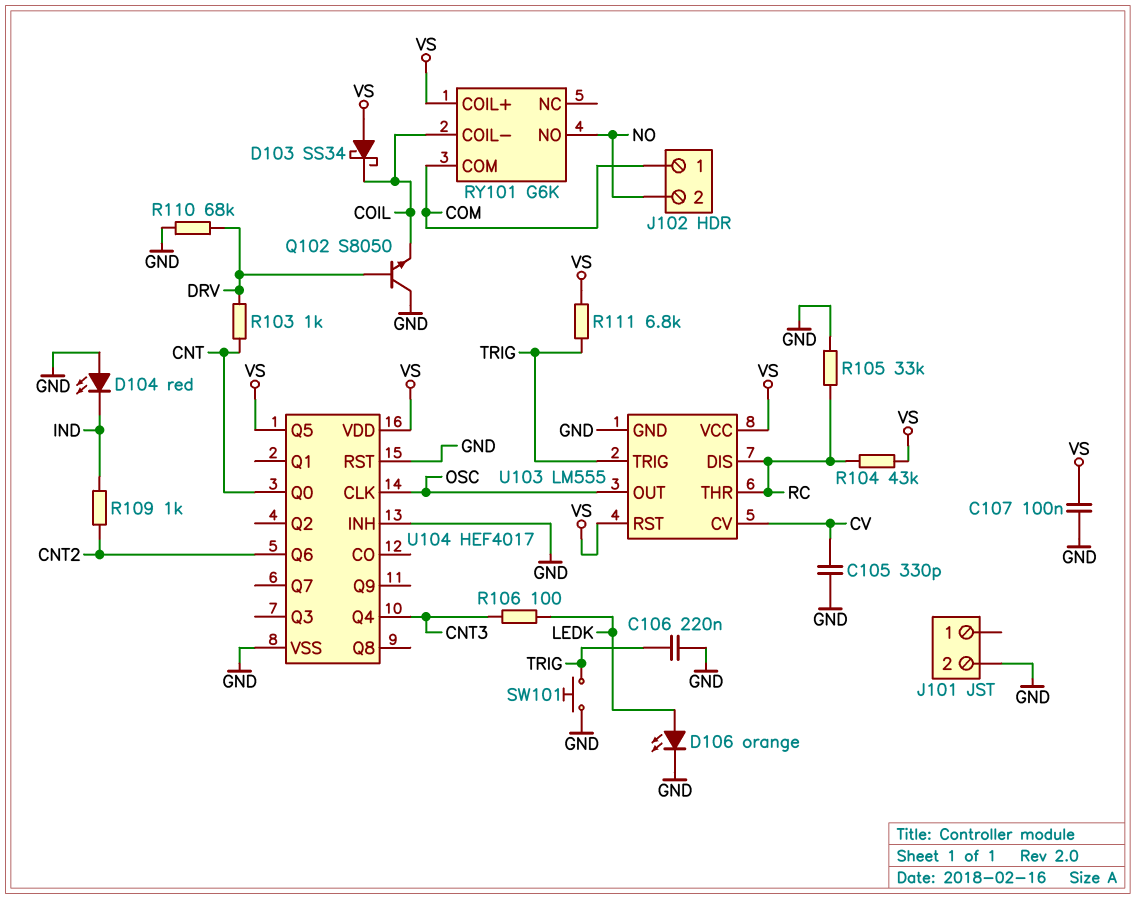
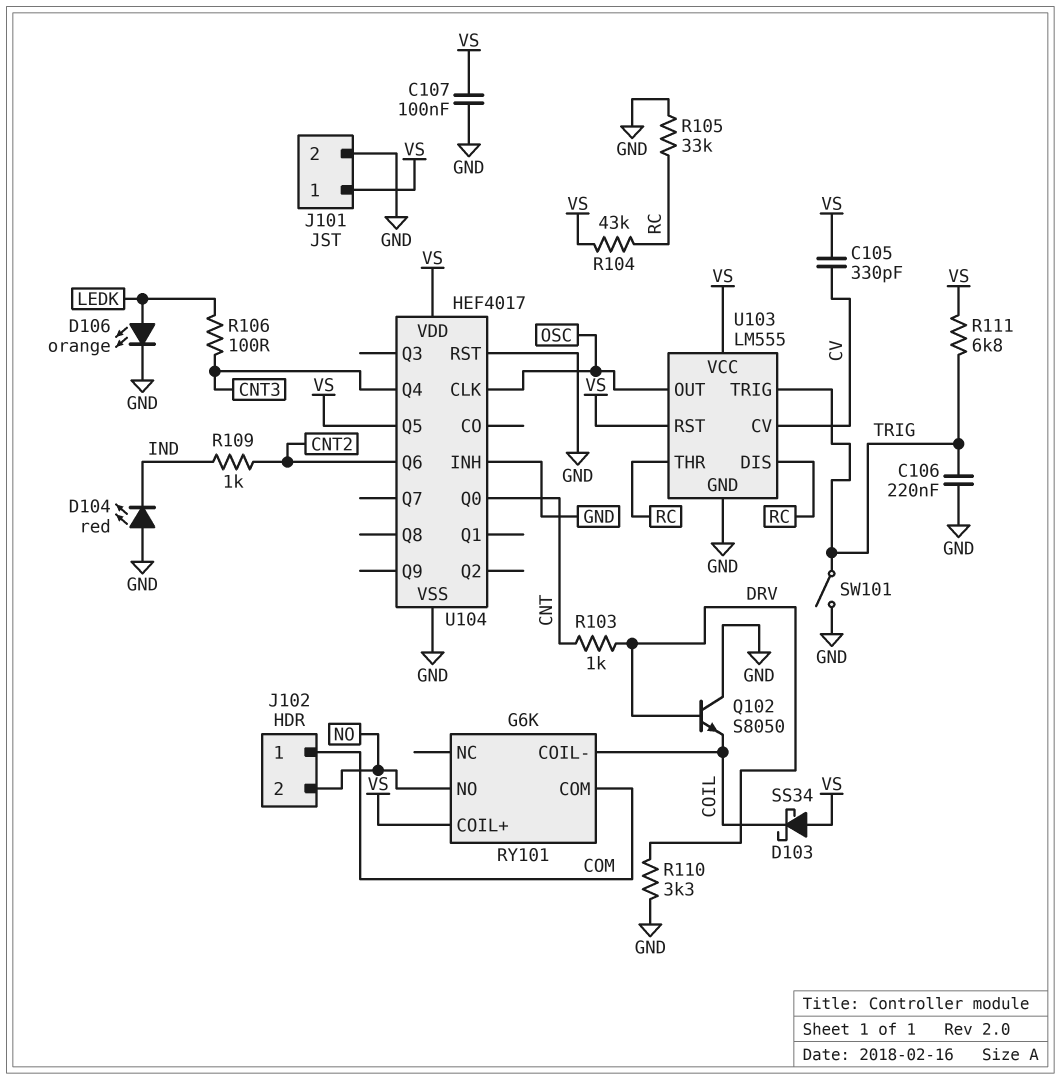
C105: 330pF (CV, GND) -> 330pF (CV, VS)
J101 pin 1: none -> VS
R110: 68k (DRV, GND) -> 3.3k (DRV, GND)
SW101: button (GND, TRIG) -> switch (GND, TRIG)

